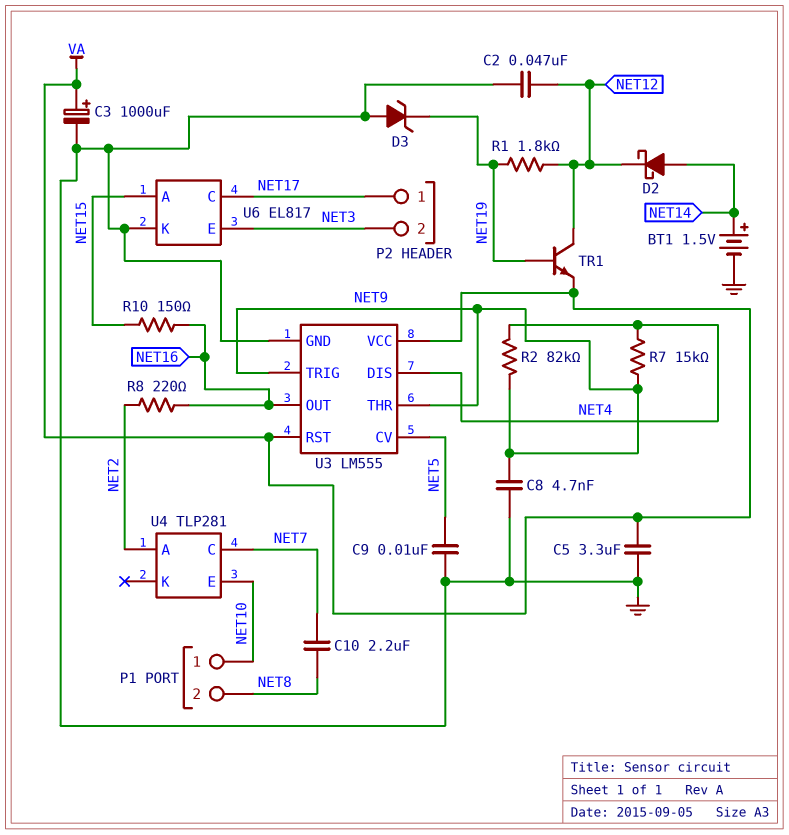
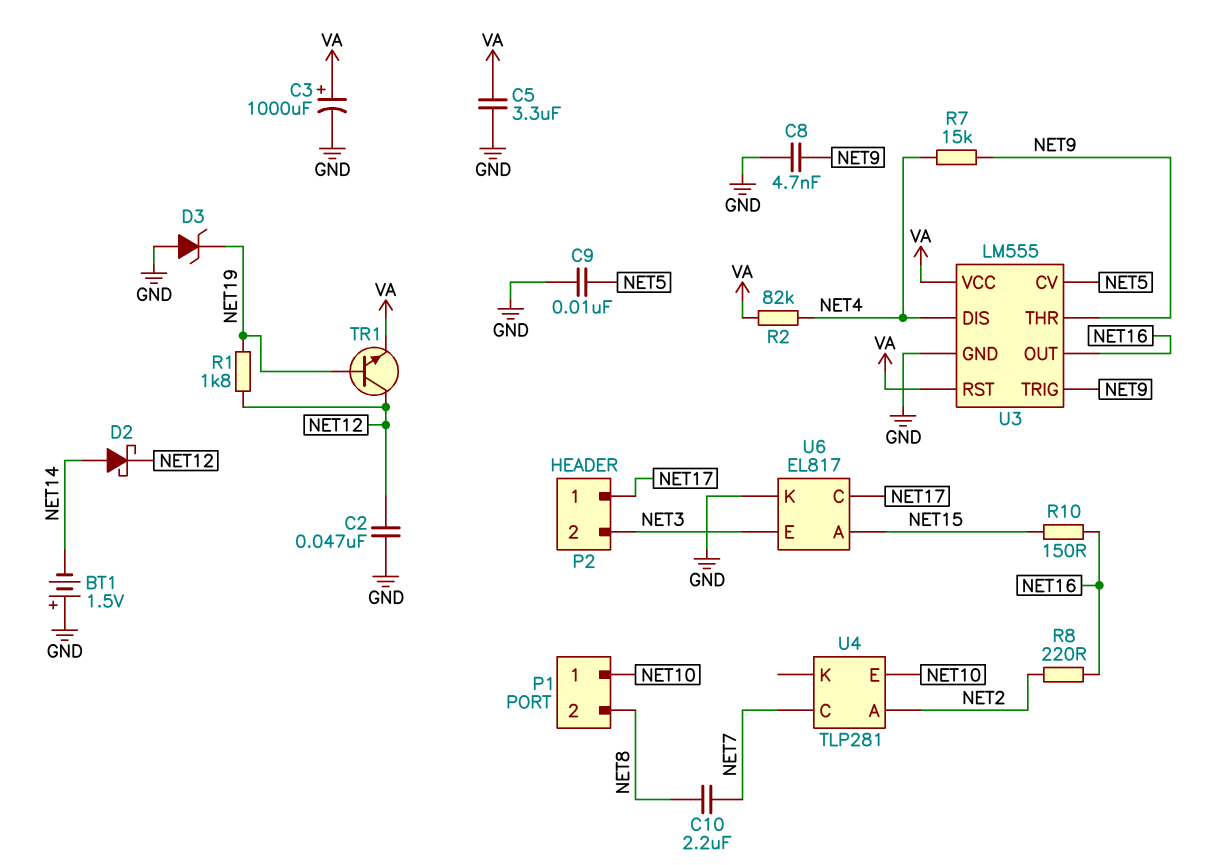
BT1: 1.5V (plus NET14, minus GND) -> 1.5V (plus GND, minus NET14)
R2: 82k (NET4, NET9) -> 82k (NET4, VA)

